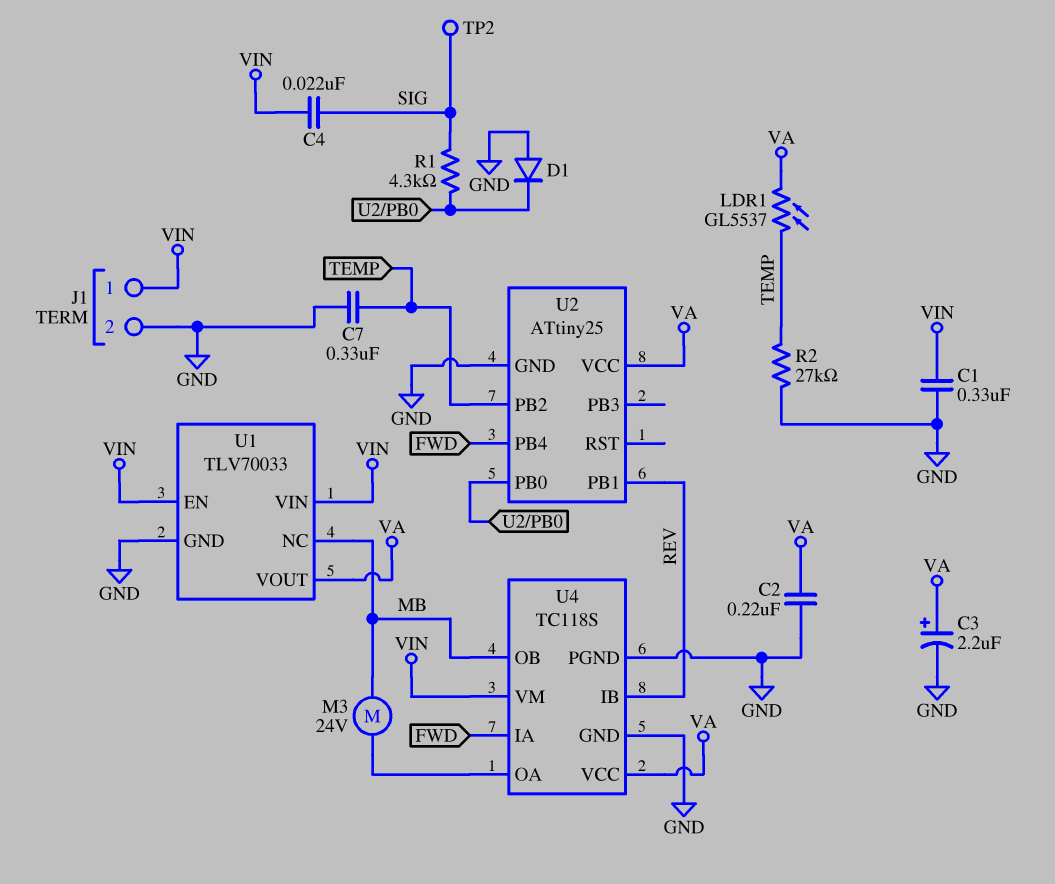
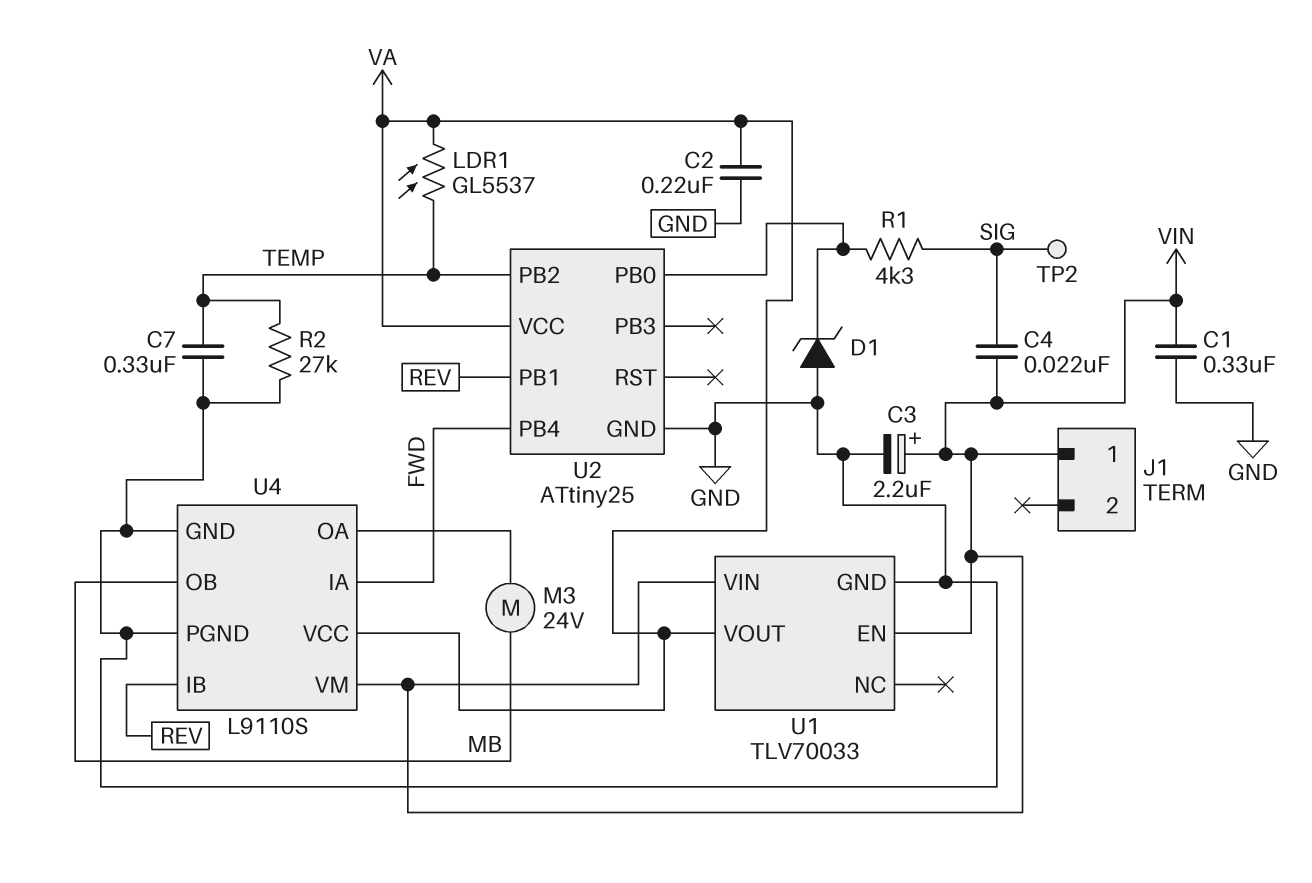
C3: 2.2uF (plus VA, minus GND) -> 2.2uF (plus VIN, minus GND)
D1: diode (A GND, K U2/PB0) -> zener (A GND, K U2/PB0)
J1 pin 2: GND -> none
U1 pin NC: MB -> none
U4: TC118S -> L9110S

